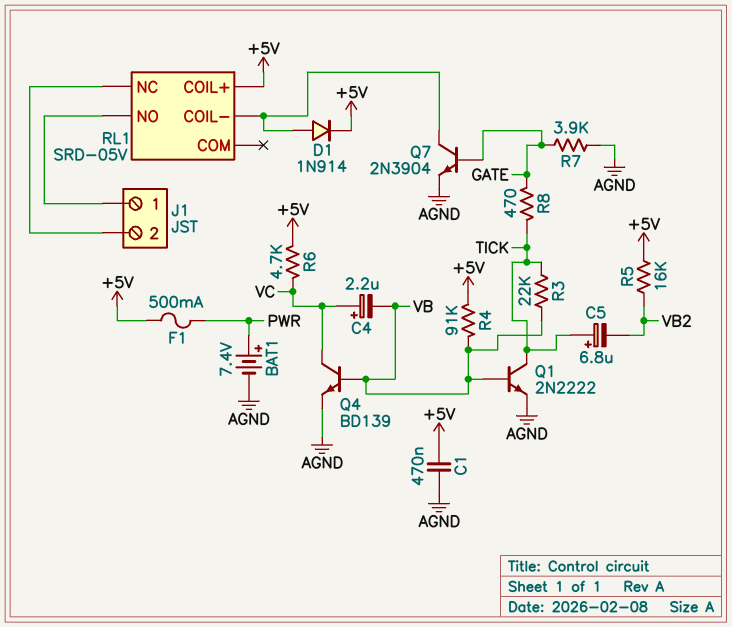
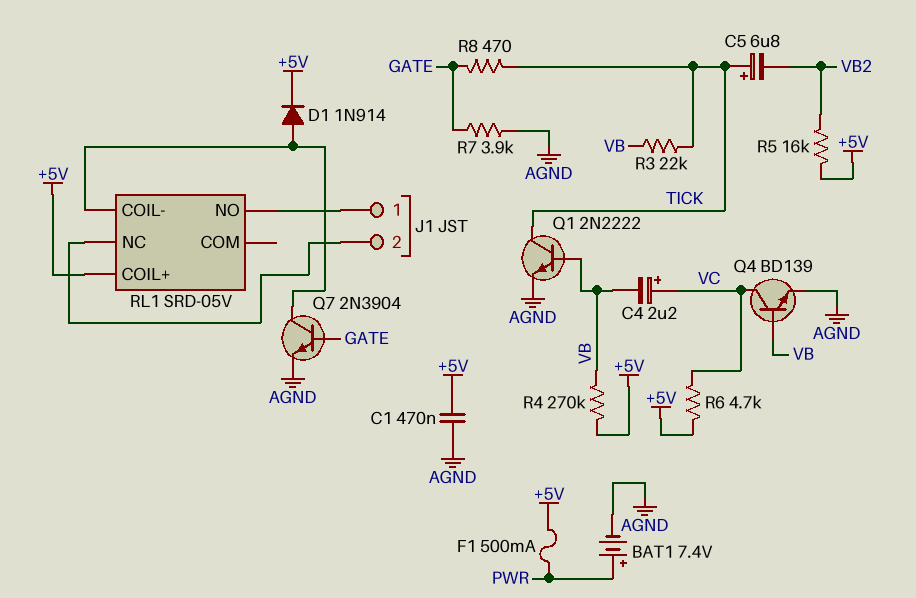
R4: 91k (+5V, VB) -> 270k (+5V, VB)

